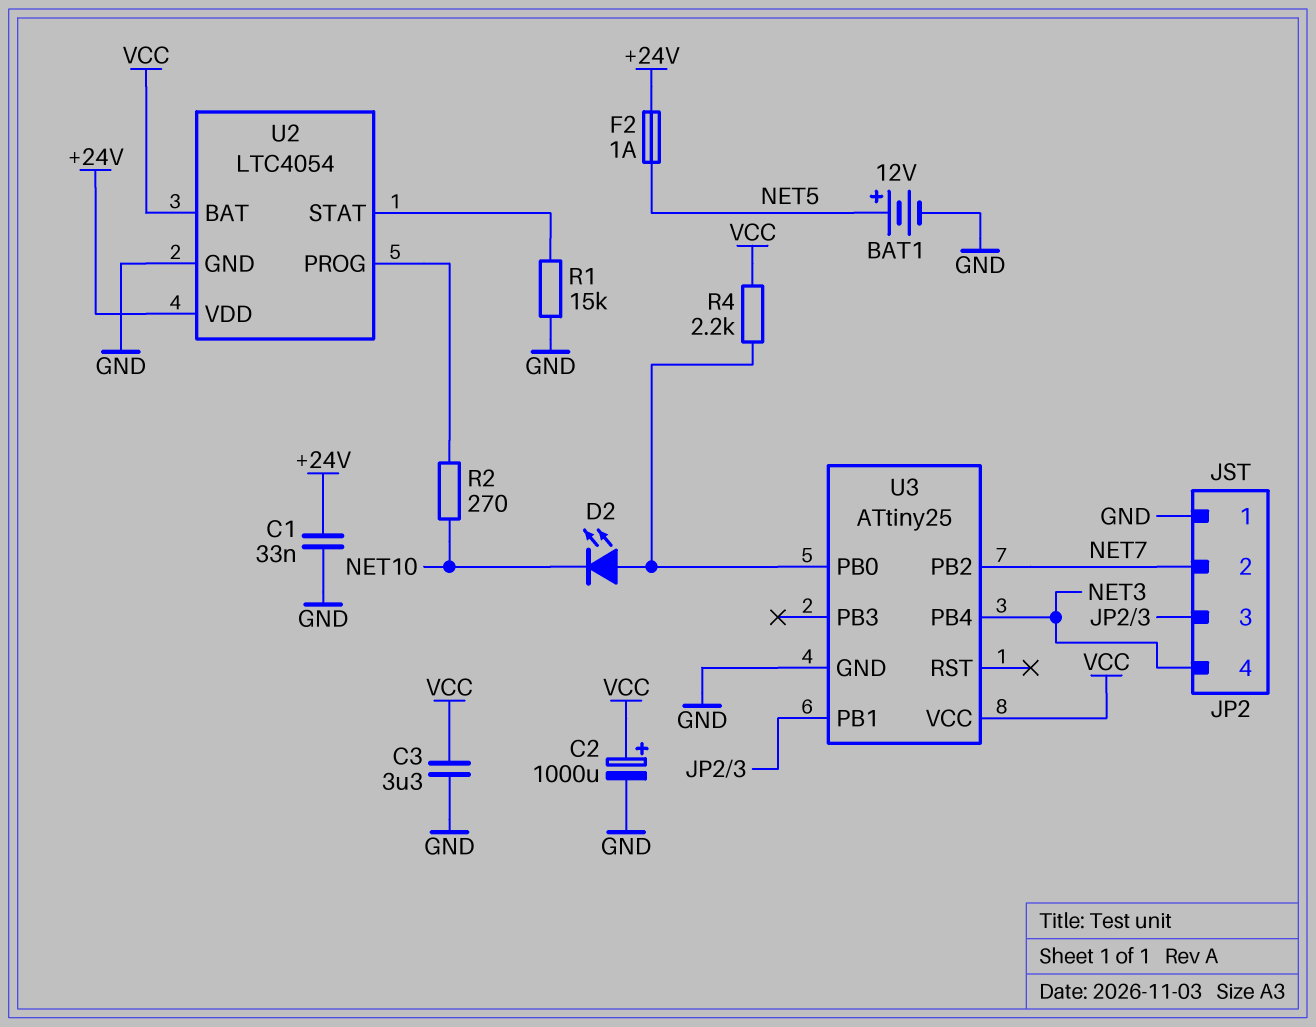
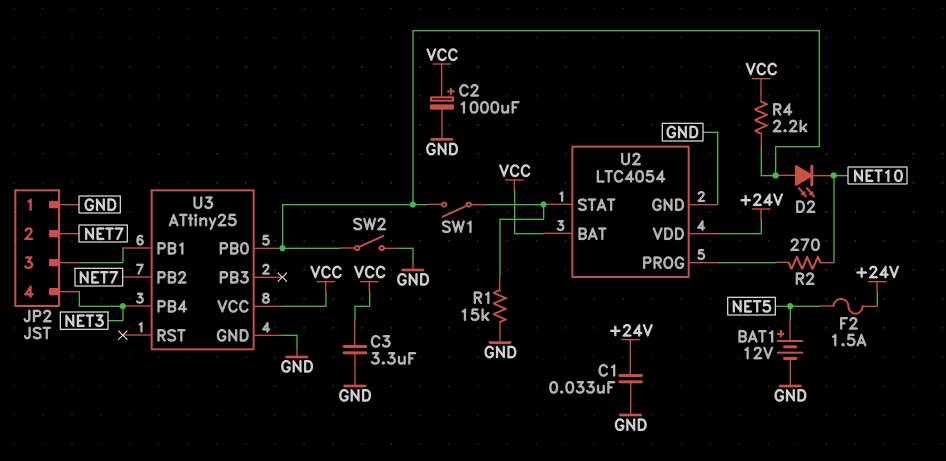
F2: 1A (+24V, NET5) -> 1.5A (+24V, NET5)
SW1: none -> switch (U2/STAT, U3/PB0)
SW2: none -> switch (GND, U3/PB0)

